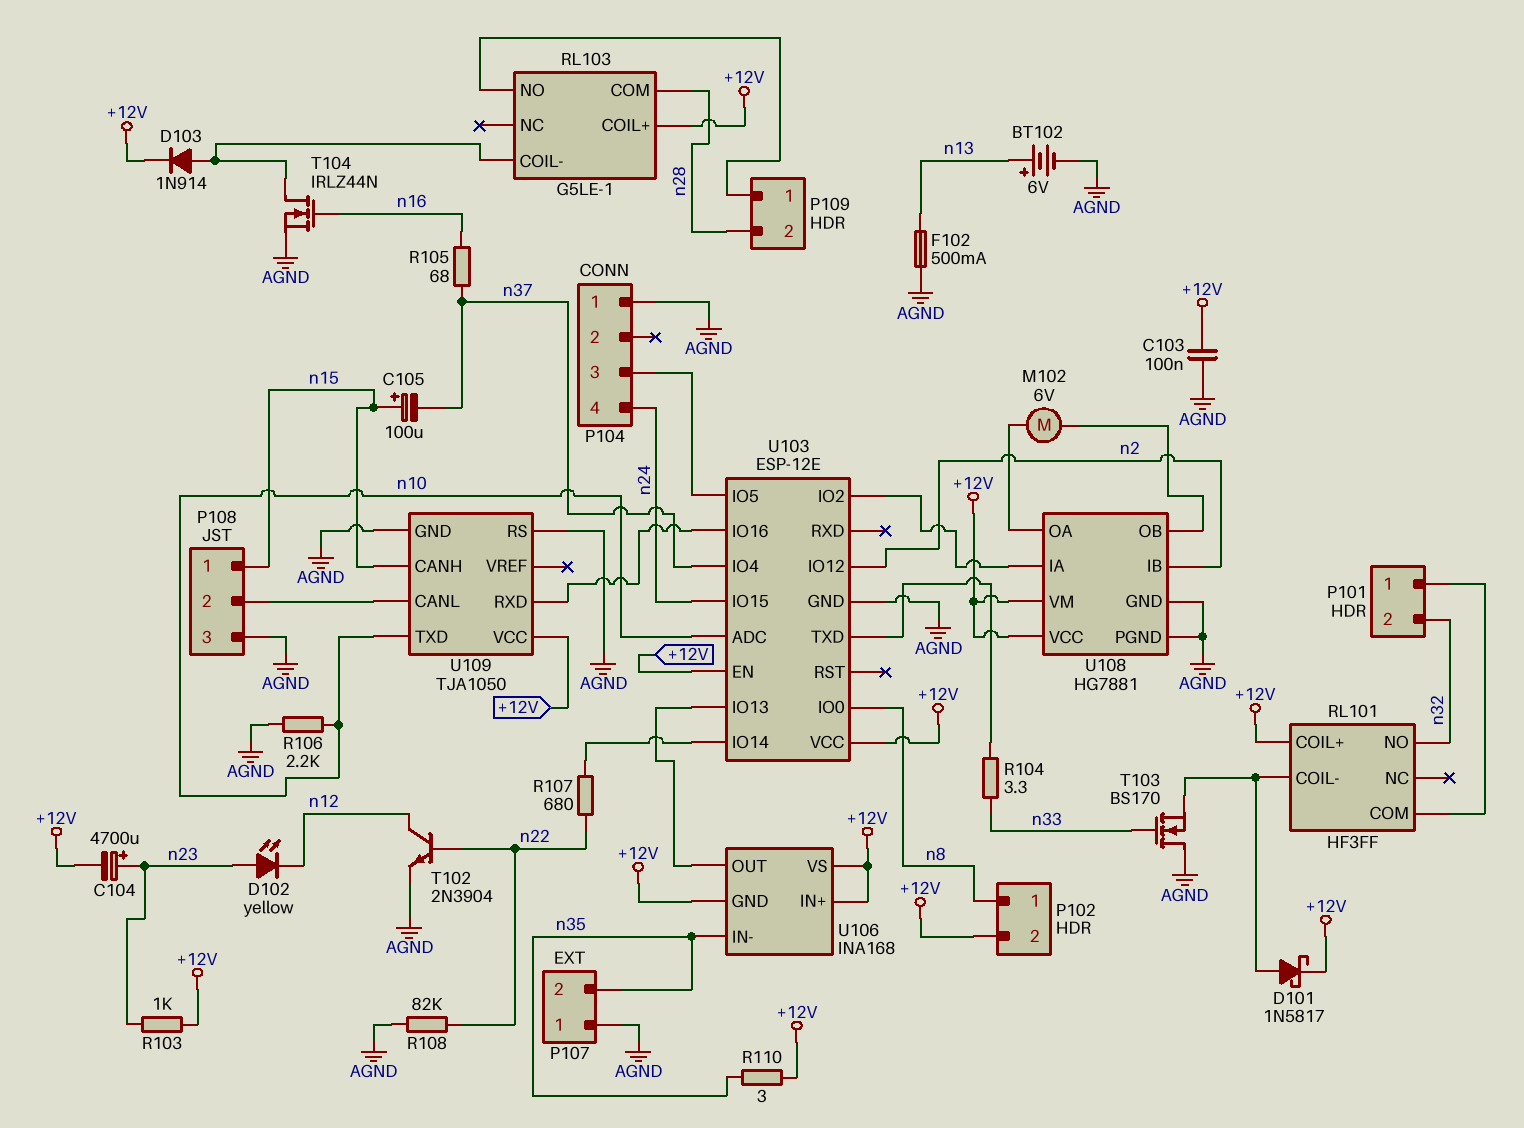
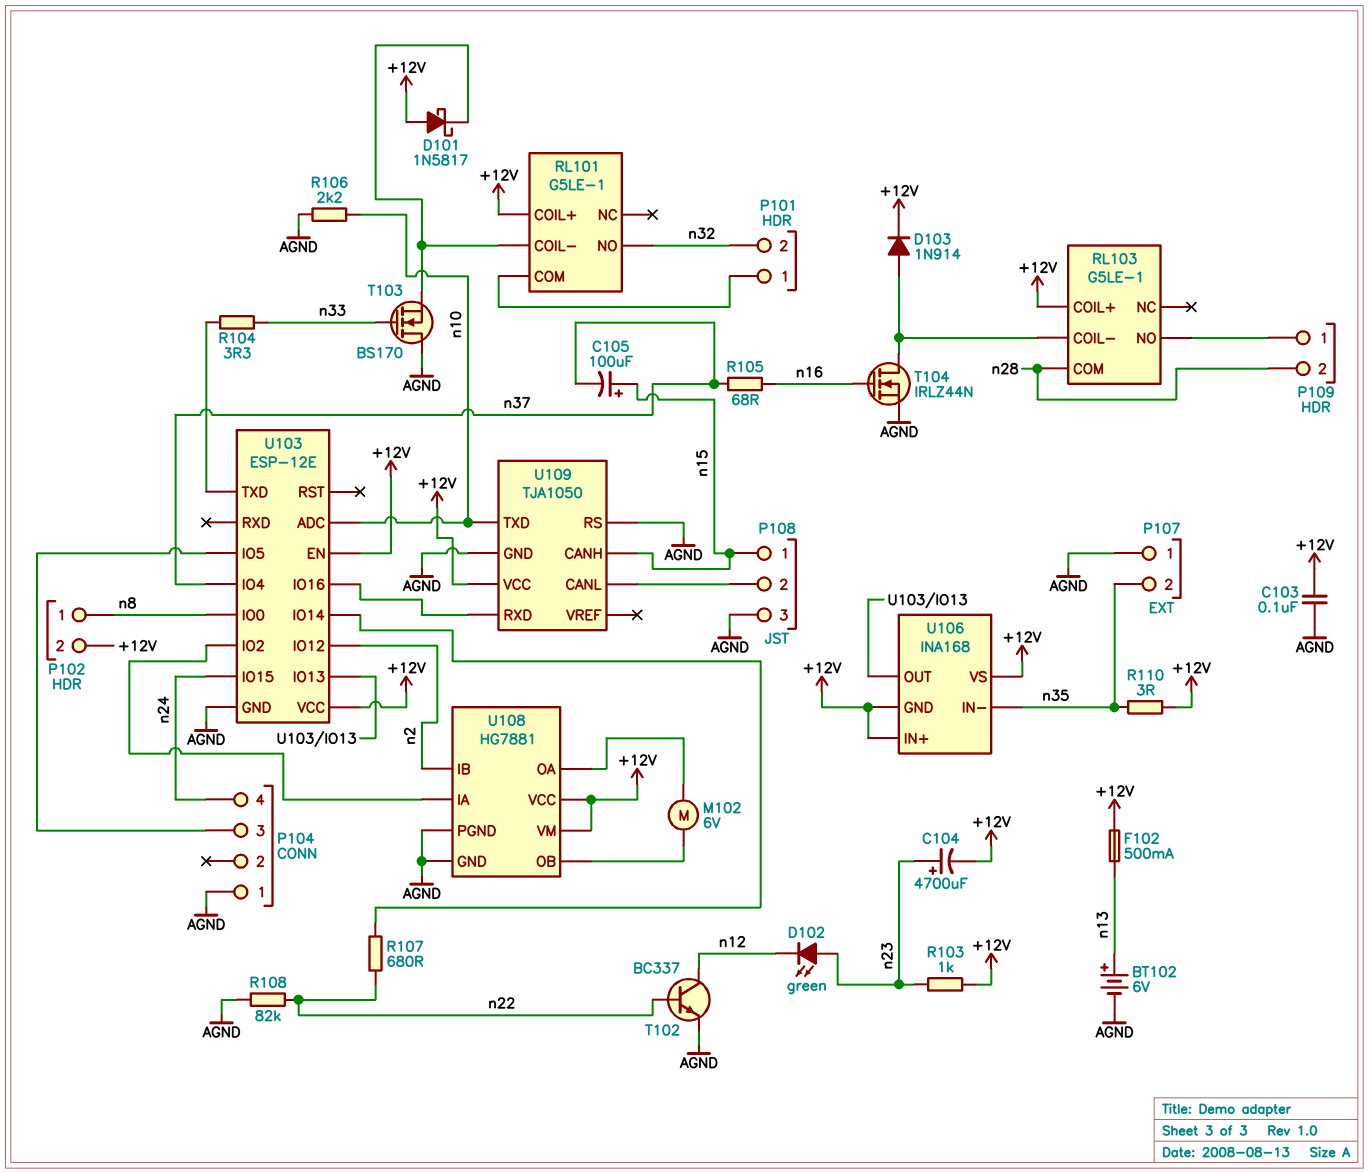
D101: schottky 1N5817 (A RL101/COIL-, K +12V) -> schottky 1N5817 (A +12V, K RL101/COIL-)
D102: LED yellow (A n23, K n12) -> LED green (A n23, K n12)
F102: 500mA (AGND, n13) -> 500mA (+12V, n13)
RL101: HF3FF -> G5LE-1
T102: NPN 2N3904 (B n22, C n12, E AGND) -> NPN BC337 (B n22, C n12, E AGND)

